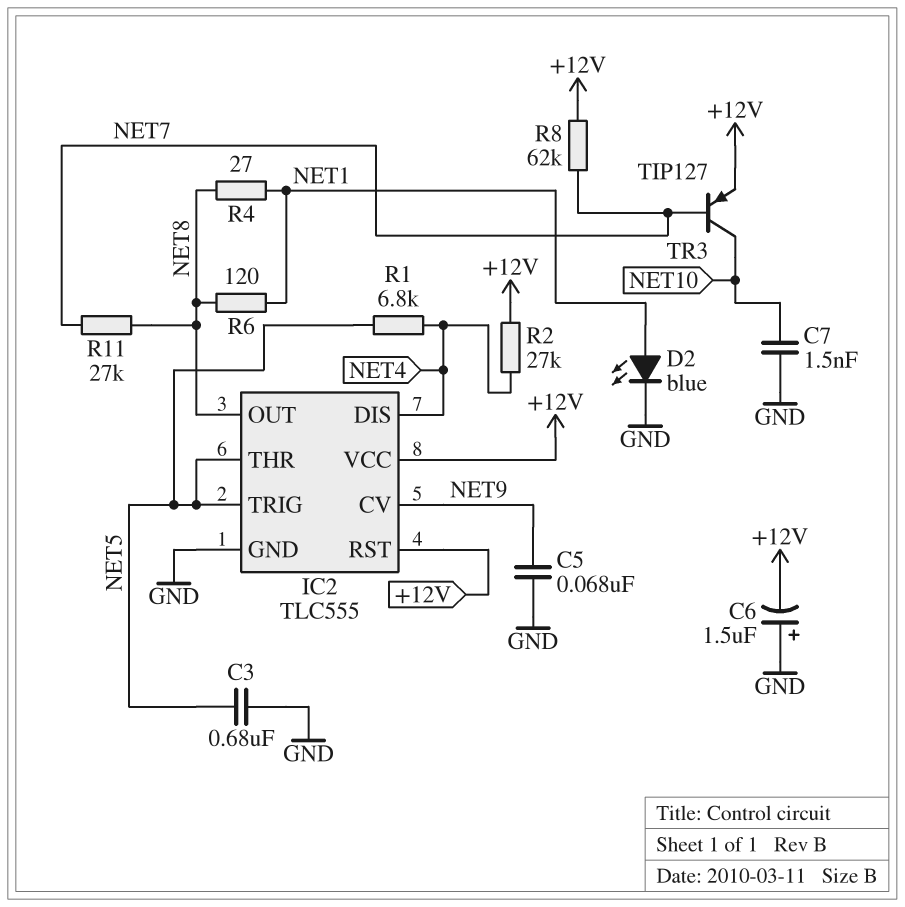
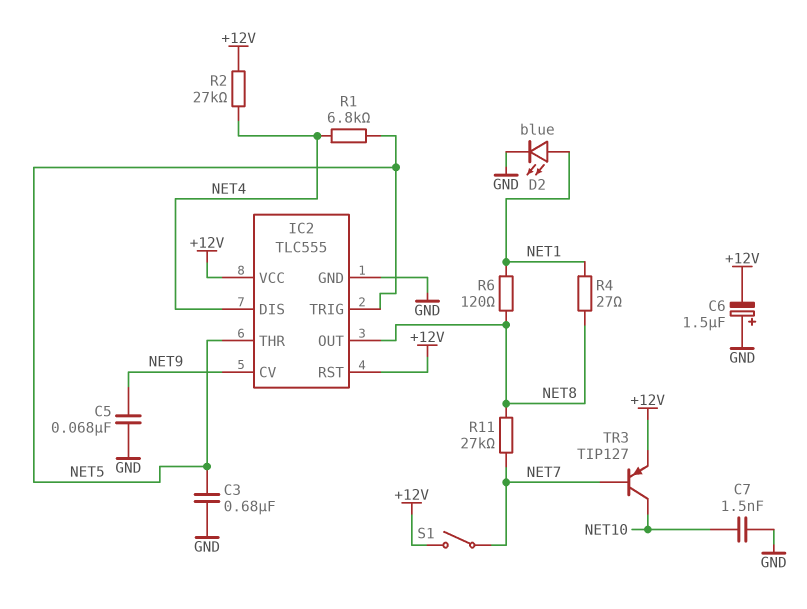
R8: 62k (+12V, NET7) -> none
S1: none -> switch (+12V, NET7)

